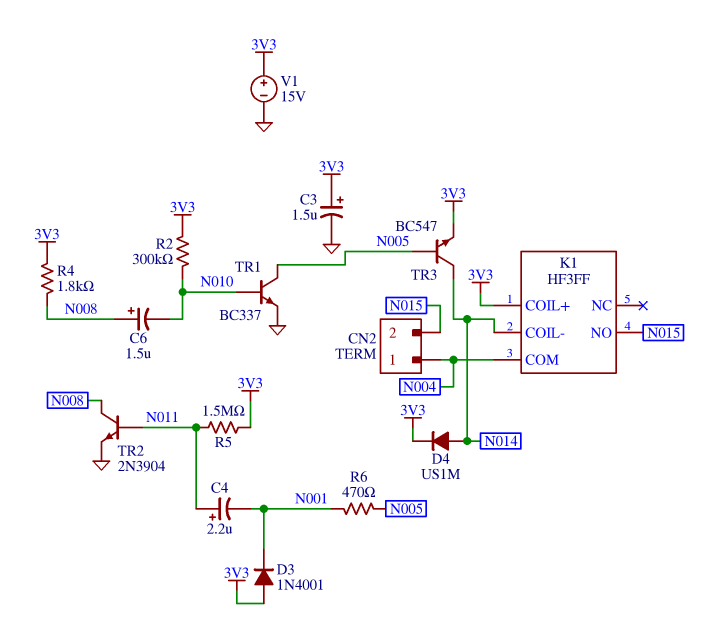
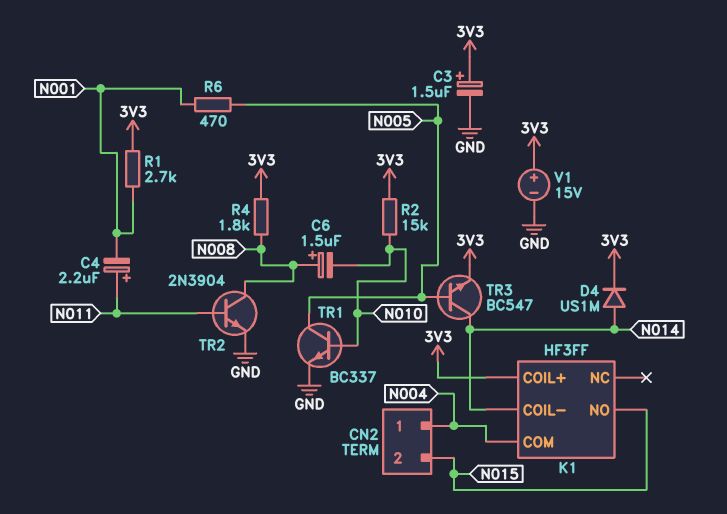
D3: diode 1N4001 (A 3V3, K N001) -> none
R1: none -> 2.7k (3V3, N001)
R2: 300k (3V3, N010) -> 15k (3V3, N010)
R5: 1.5M (3V3, N011) -> none

